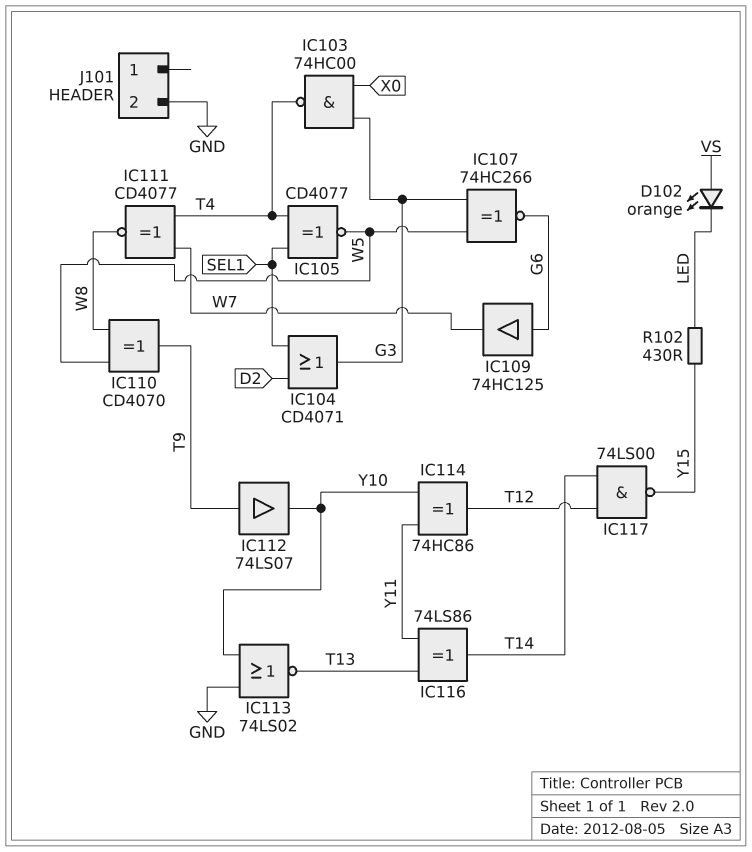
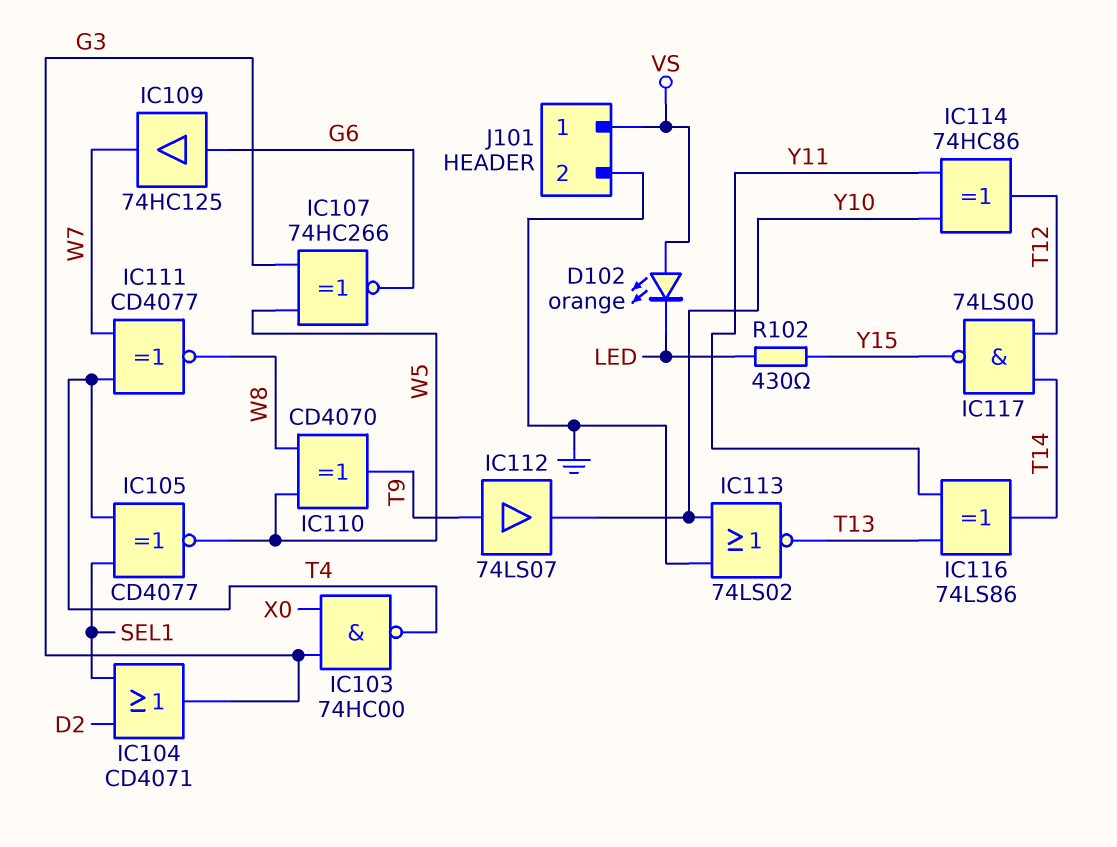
J101 pin 1: none -> VS

